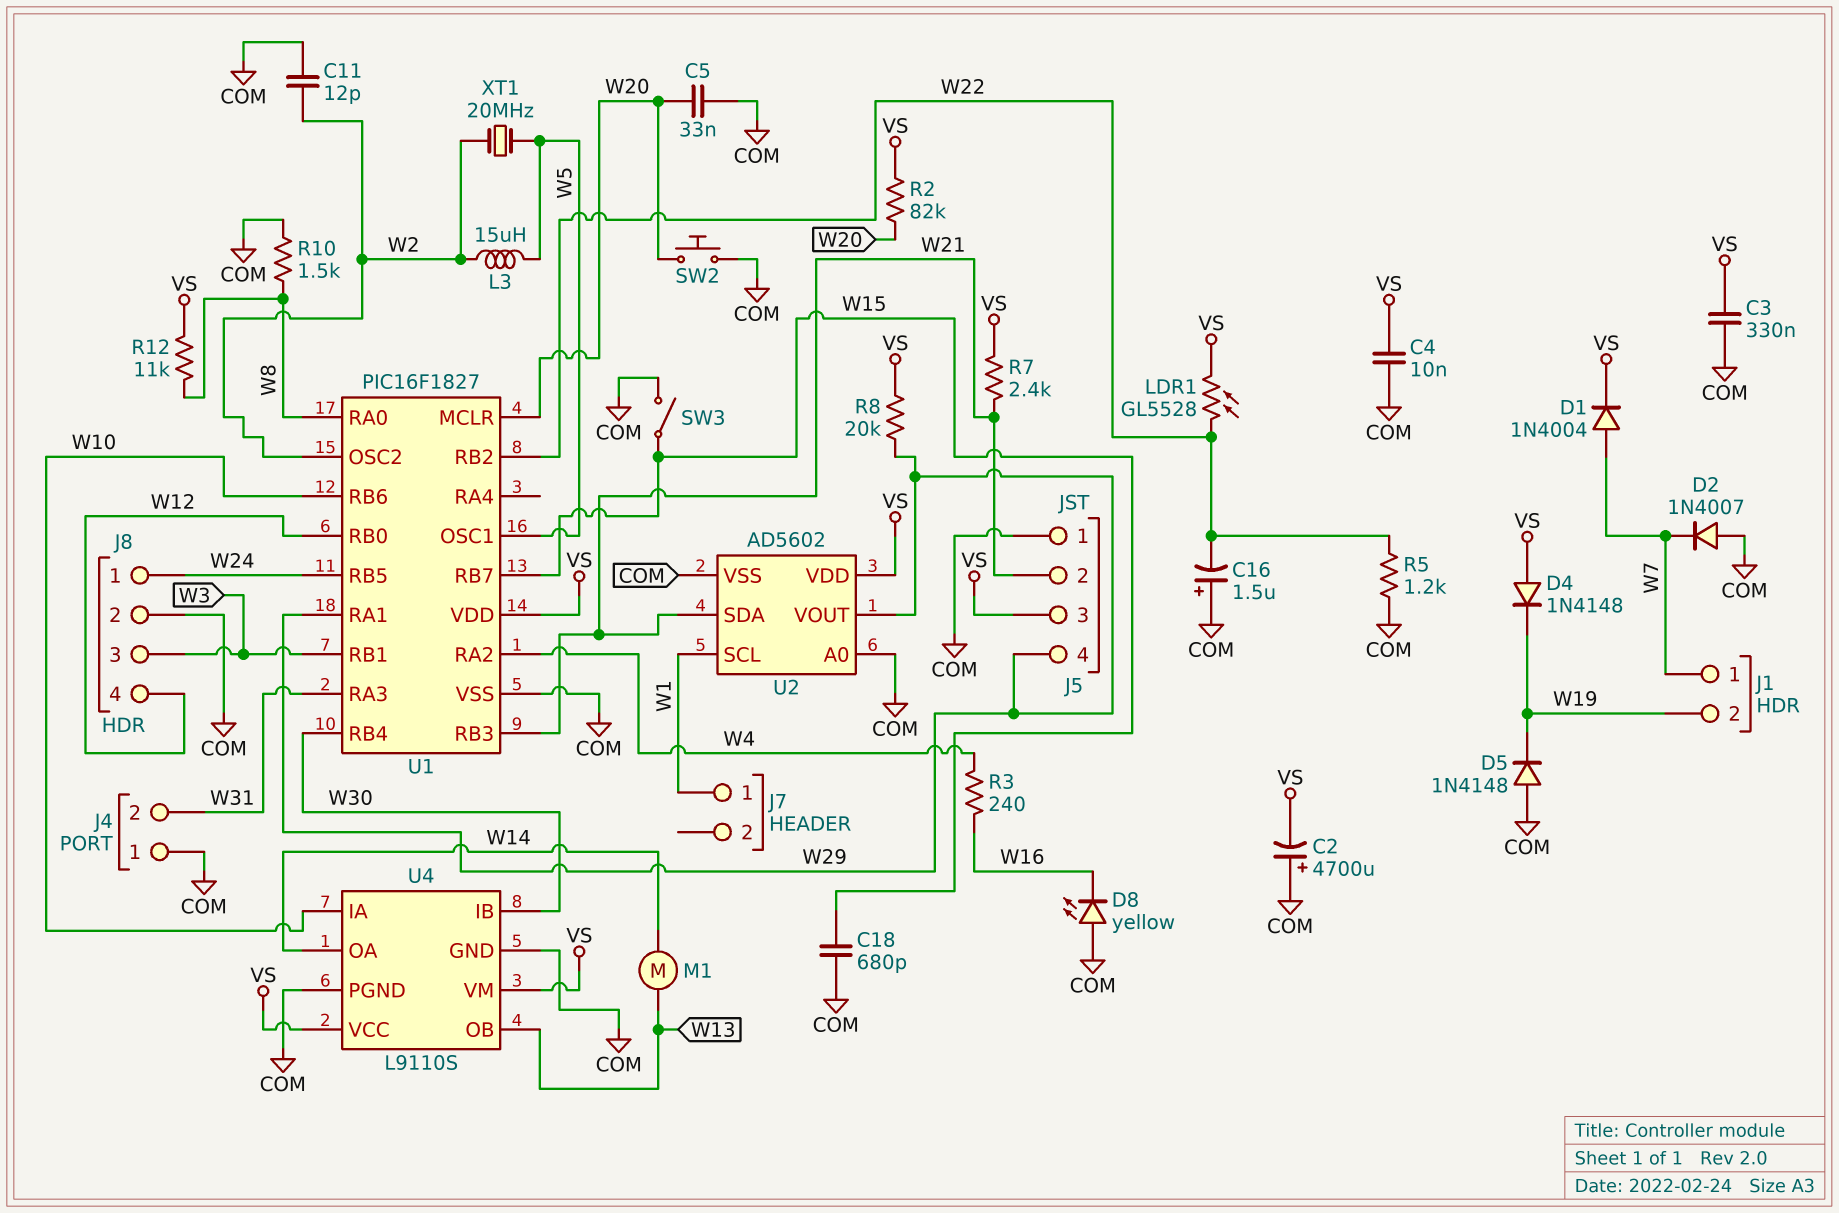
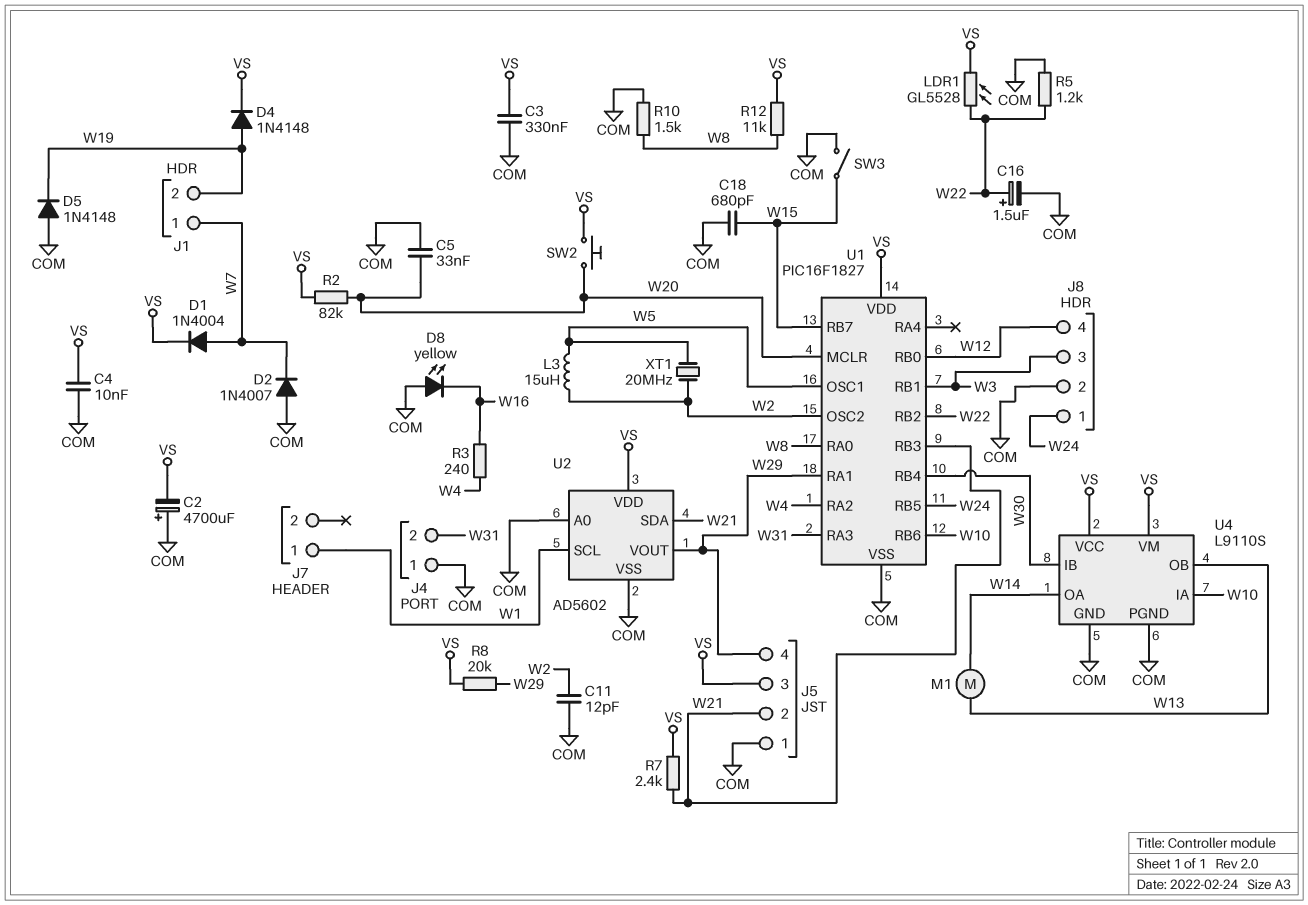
C16: 1.5uF (plus COM, minus W22) -> 1.5uF (plus W22, minus COM)
D4: diode 1N4148 (A VS, K W19) -> diode 1N4148 (A W19, K VS)
SW2: button (COM, W20) -> button (VS, W20)

